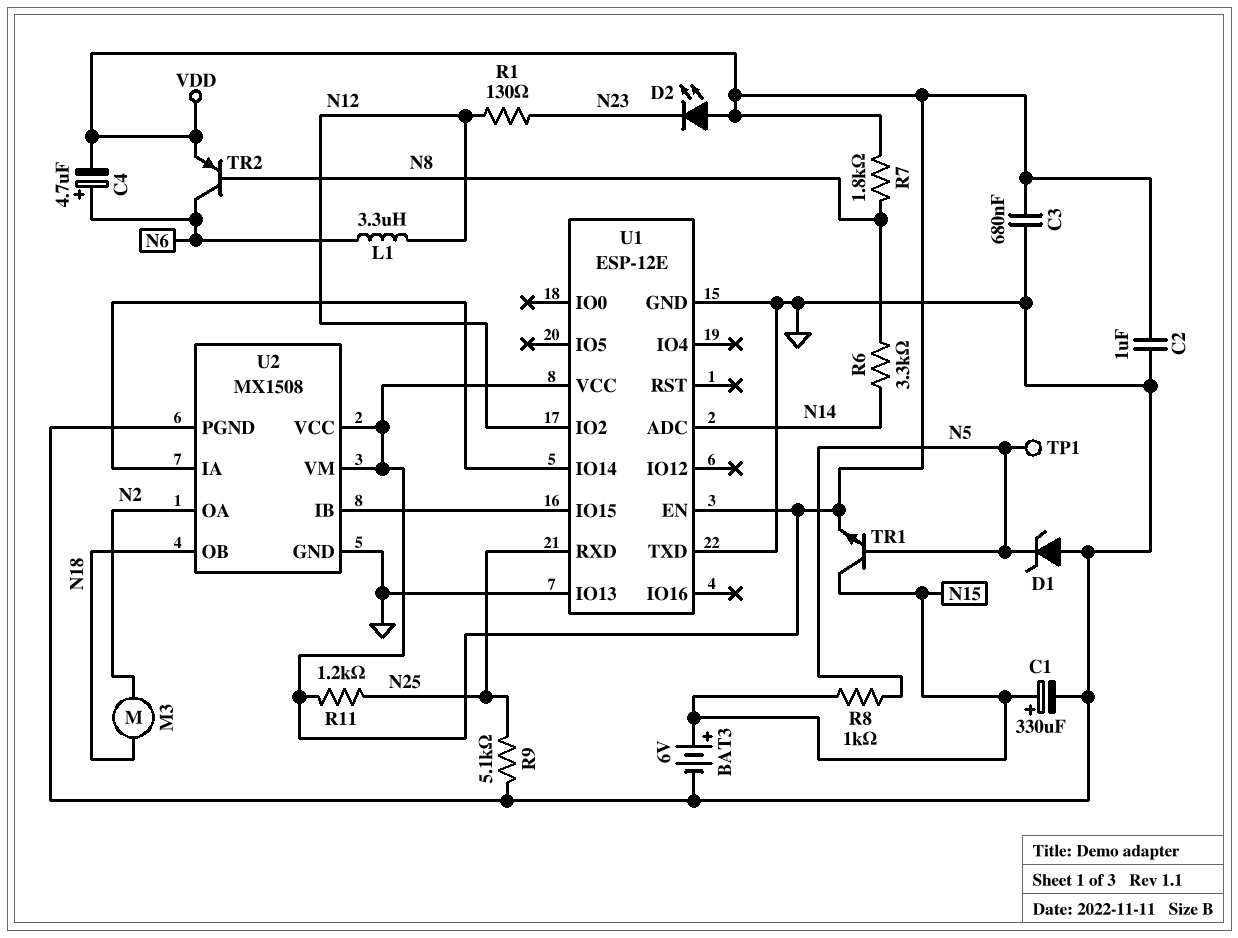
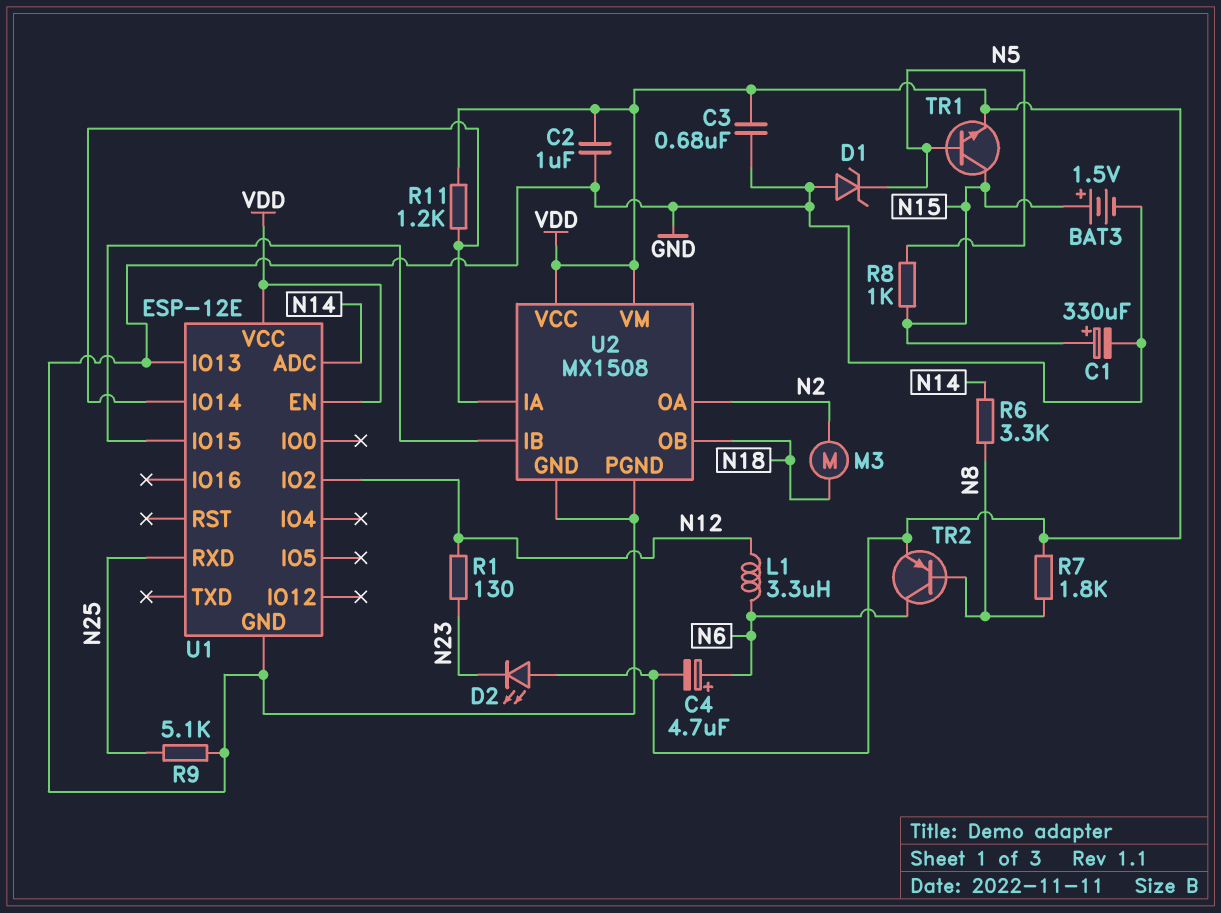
BAT3: 6V (plus N15, minus GND) -> 1.5V (plus N15, minus GND)
R11: 1.2k (N25, VDD) -> 1.2k (U1/IO14, VDD)
TP1: test point (N5) -> none
U1 pin TXD: GND -> none

